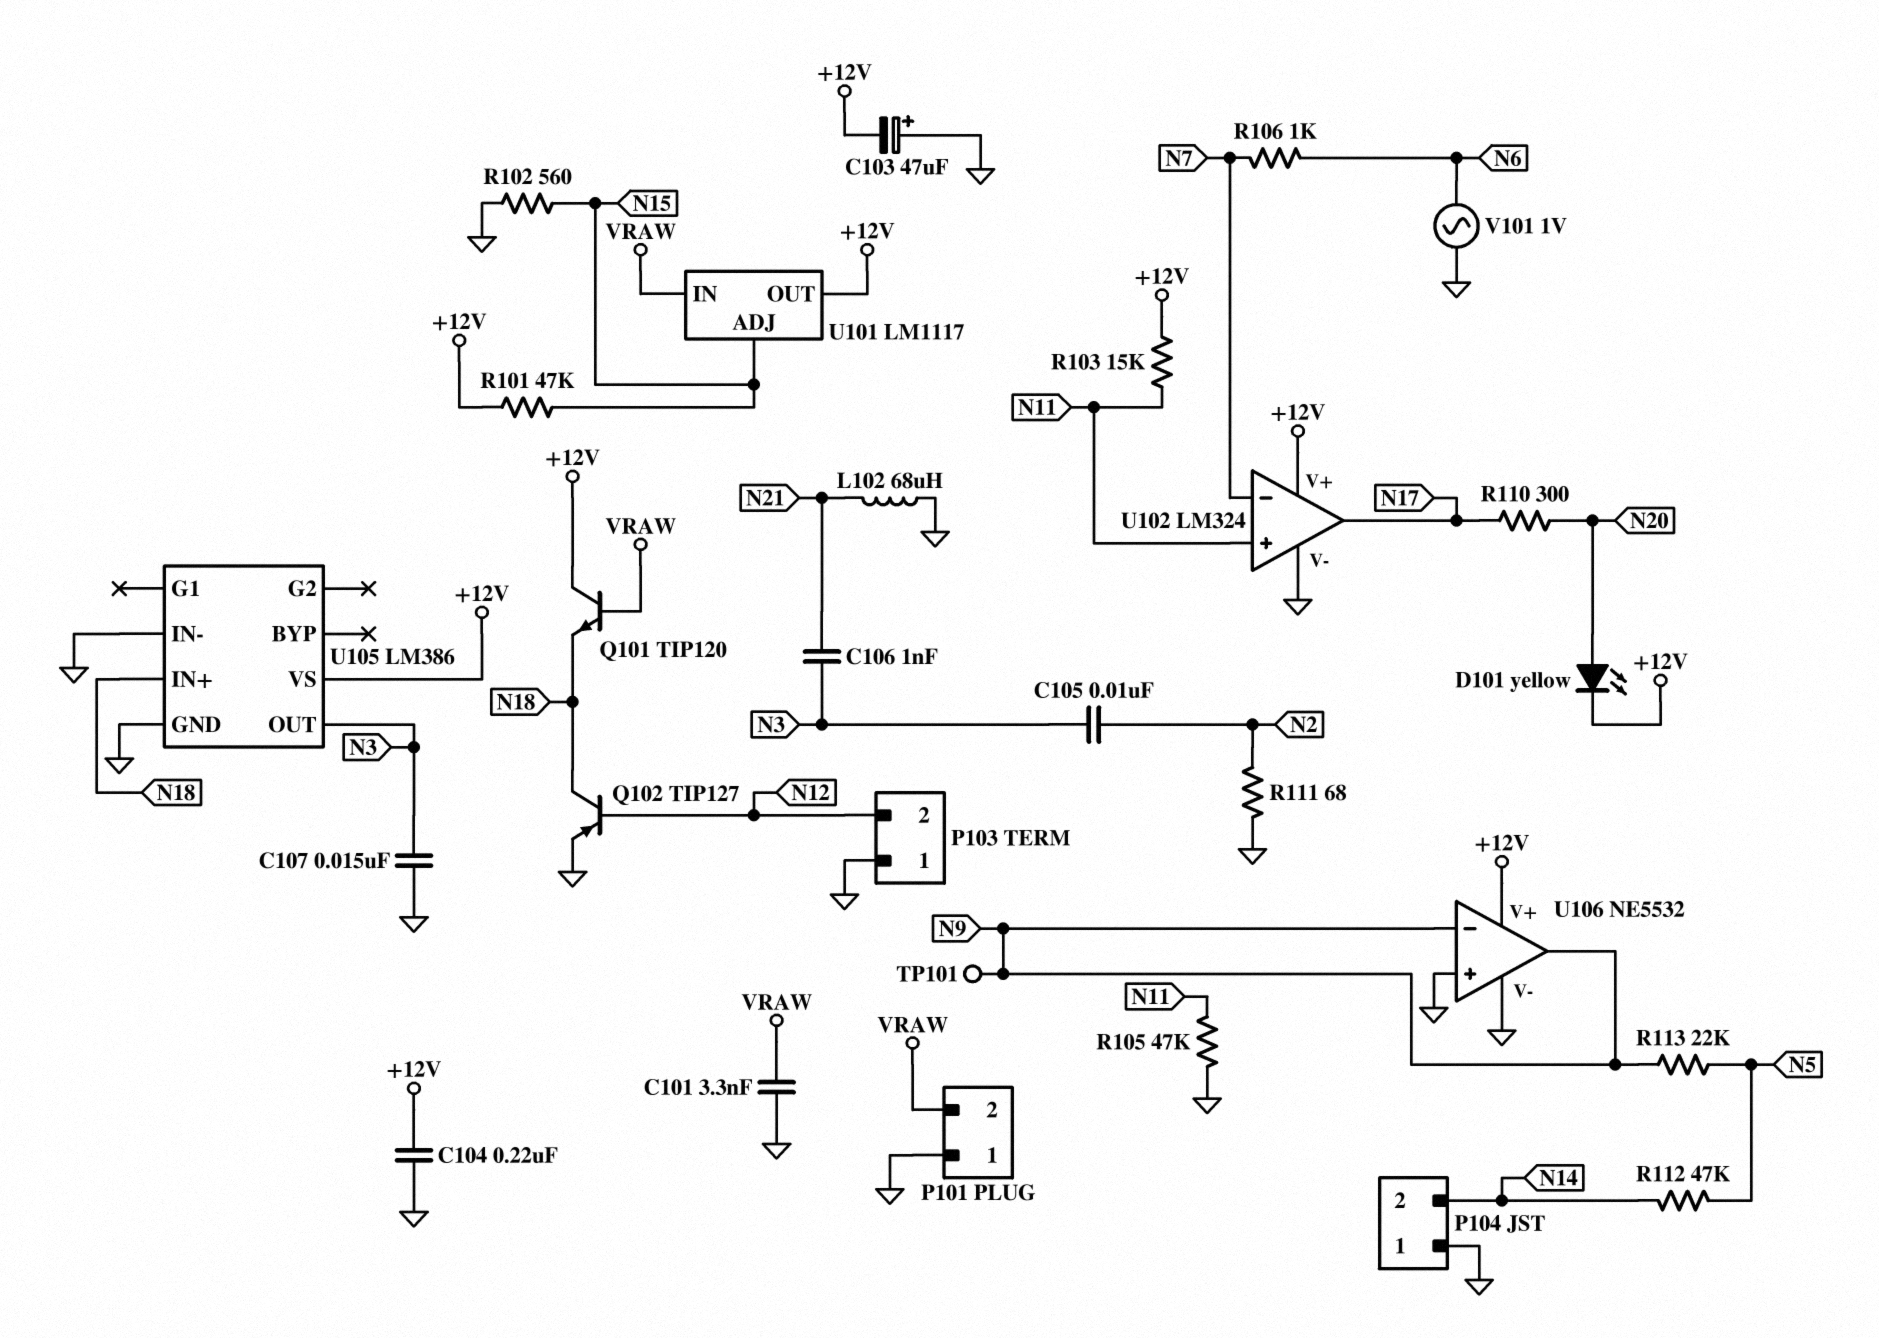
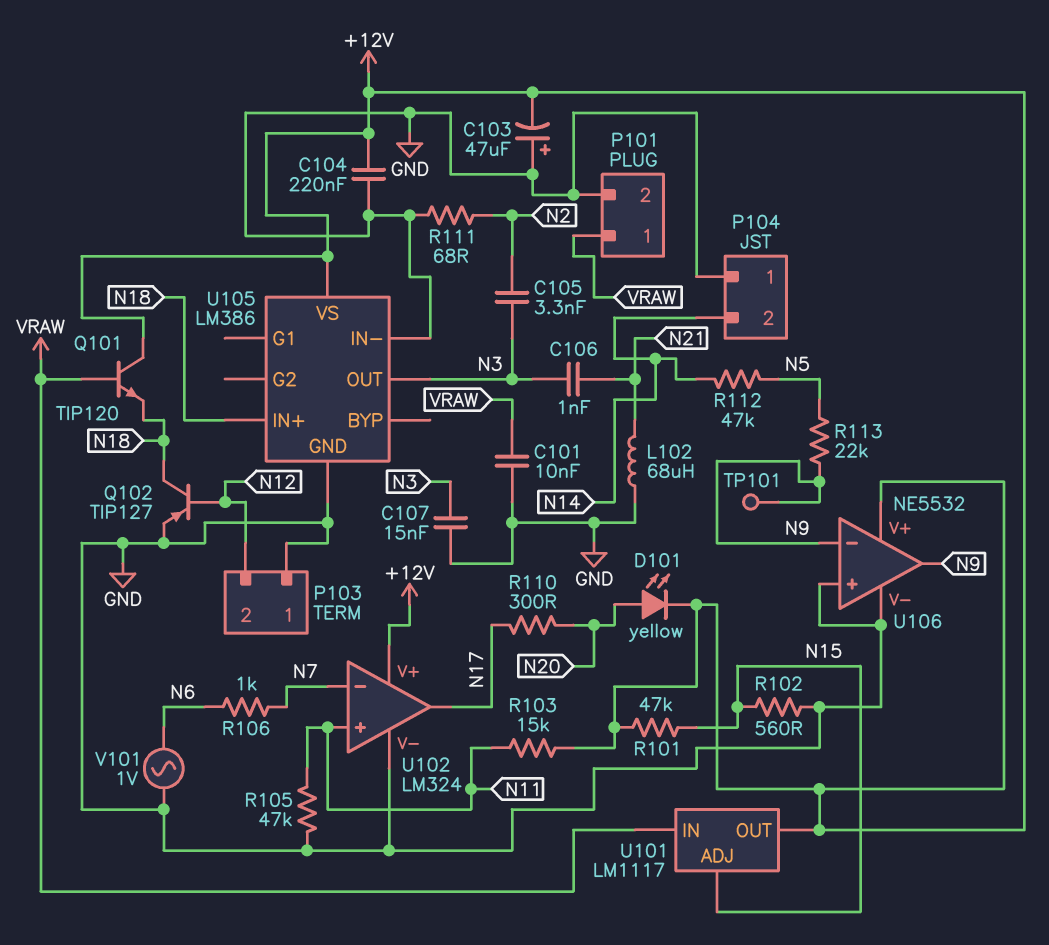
C101: 3.3nF (GND, VRAW) -> 10nF (GND, VRAW)
C105: 10nF (N2, N3) -> 3.3nF (N2, N3)
P101 pin 1: GND -> VRAW
P101 pin 2: VRAW -> GND

